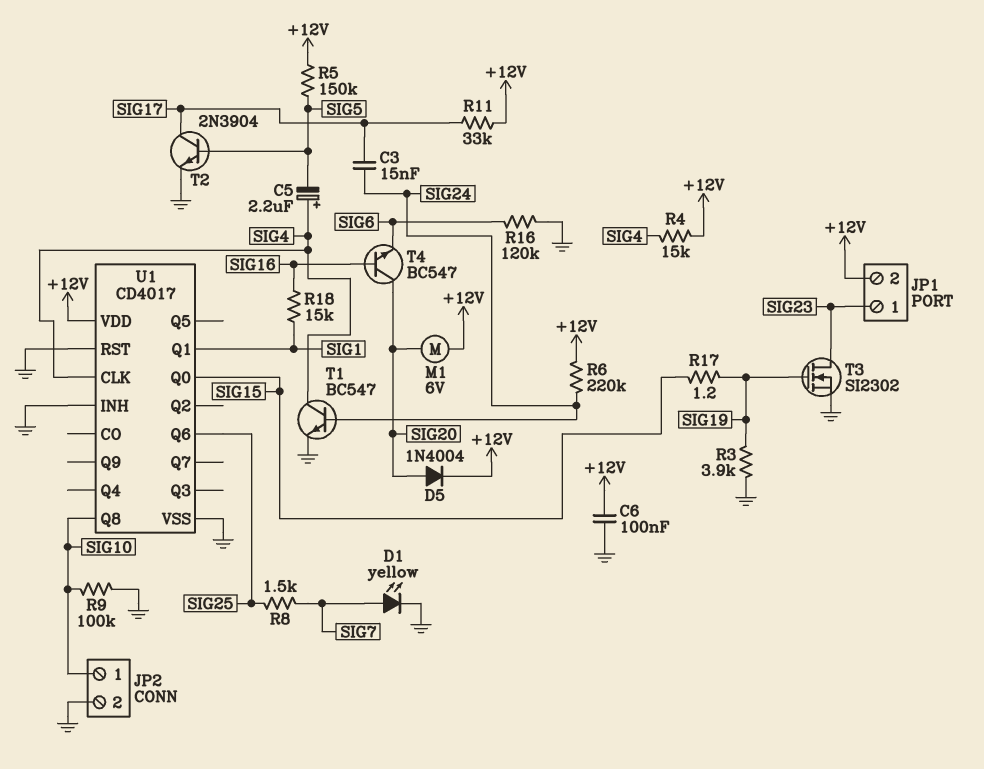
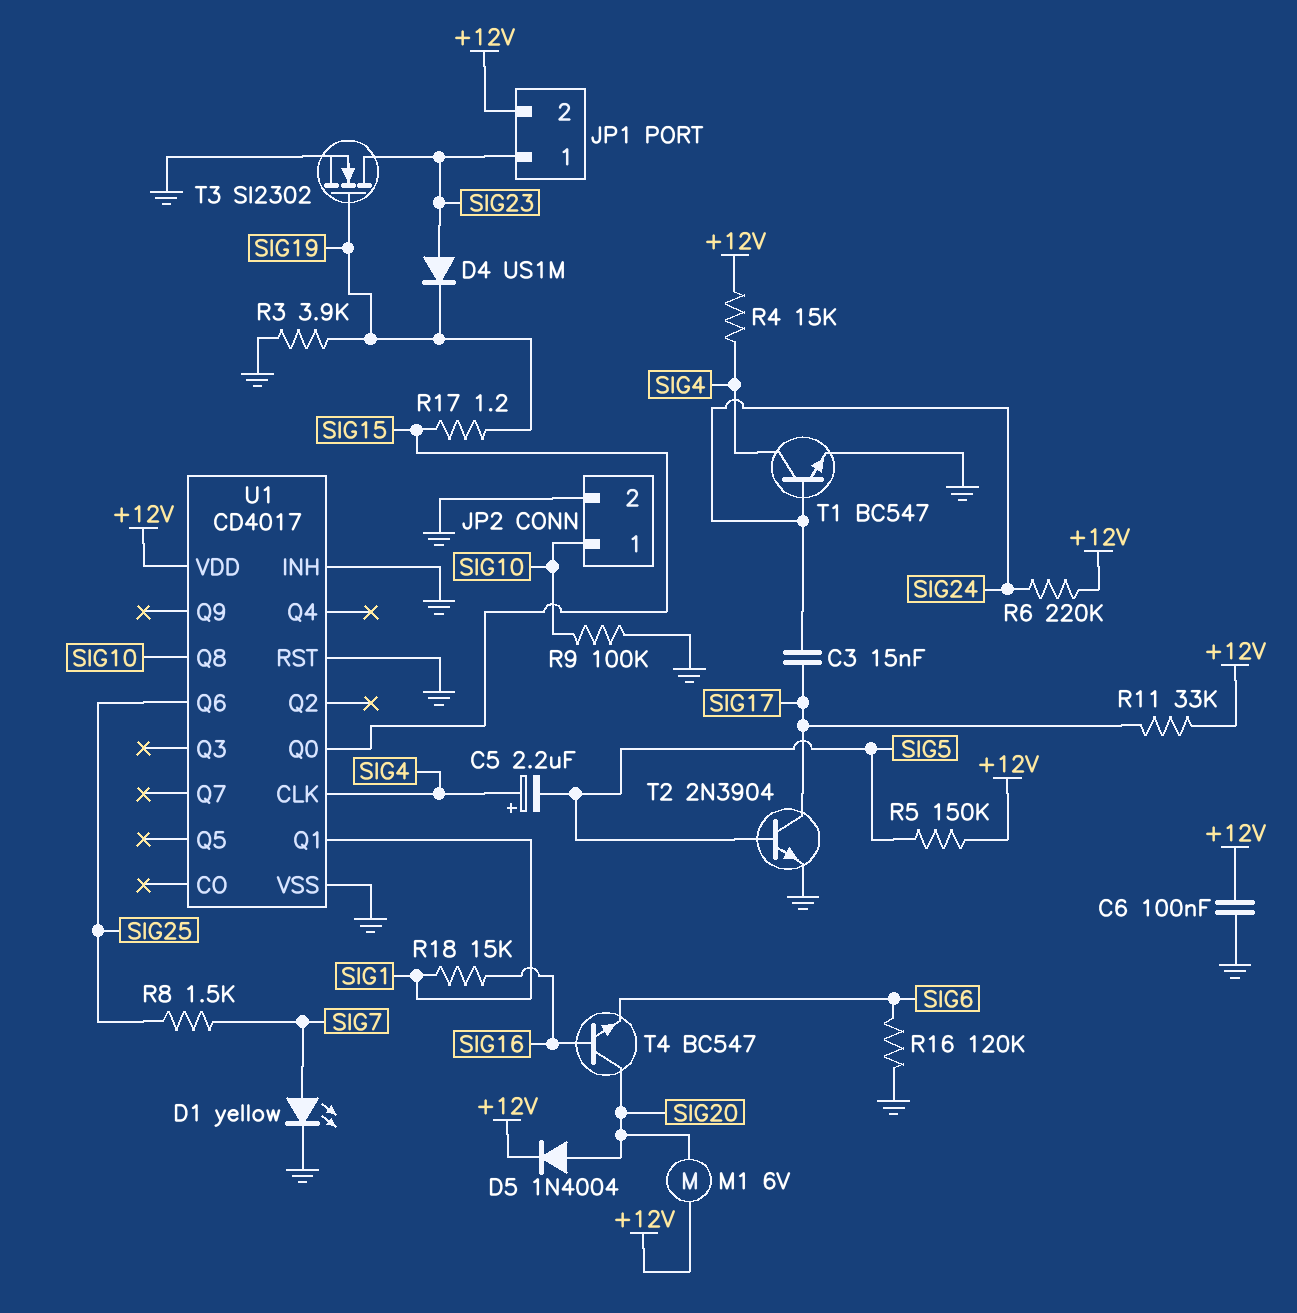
D4: none -> diode US1M (A SIG23, K SIG19)

